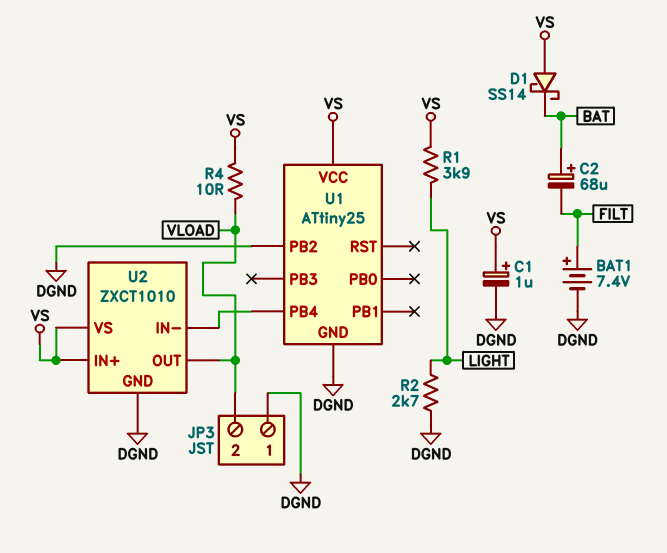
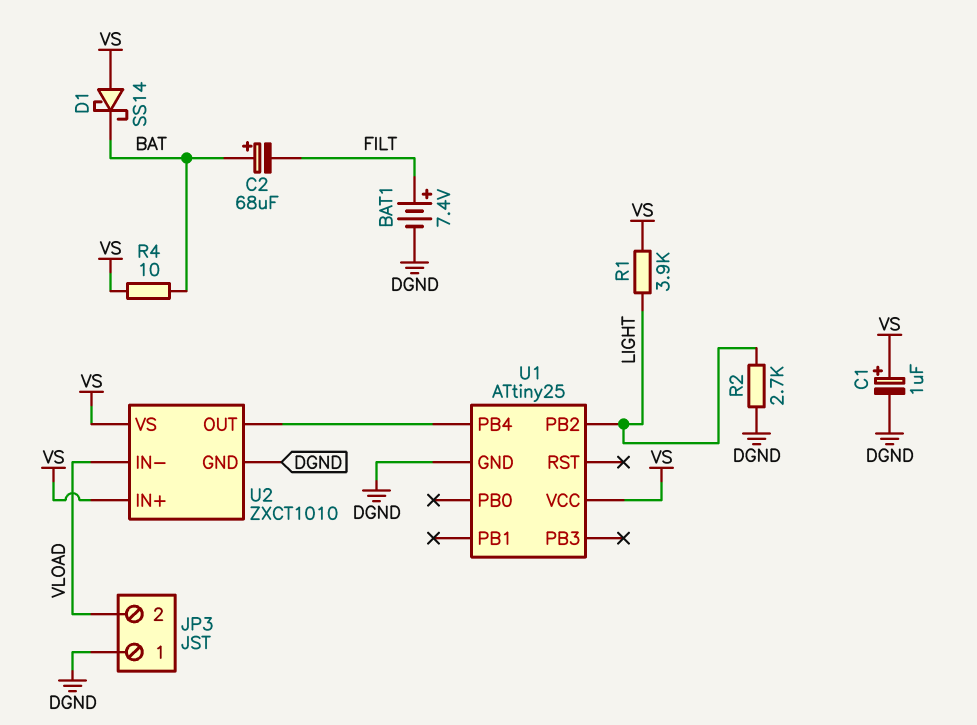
R4: 10 (VLOAD, VS) -> 10 (BAT, VS)
U1 pin PB2: DGND -> LIGHT
U2 pin IN-: U1/PB4 -> VLOAD
U2 pin OUT: VLOAD -> U1/PB4

